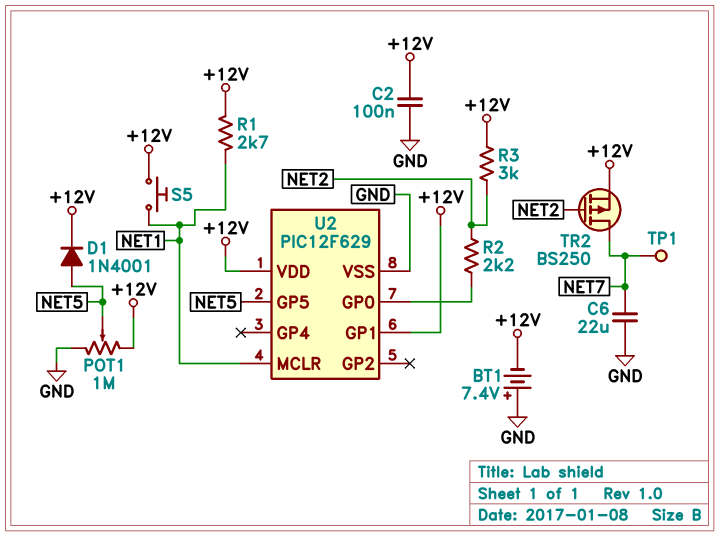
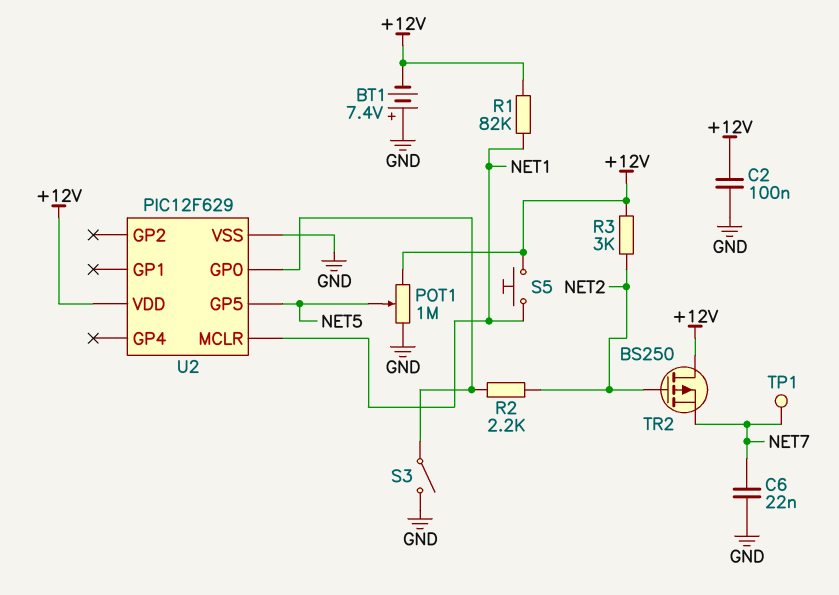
C6: 22uF (GND, NET7) -> 22nF (GND, NET7)
D1: diode 1N4001 (A NET5, K +12V) -> none
R1: 2.7k (+12V, NET1) -> 82k (+12V, NET1)
S3: none -> switch (GND, U2/GP0)
TR2: PMOS BS250 (G NET2, D NET7, S +12V) -> PMOS BS250 (G NET2, D +12V, S NET7)
U2 pin GP1: +12V -> none

